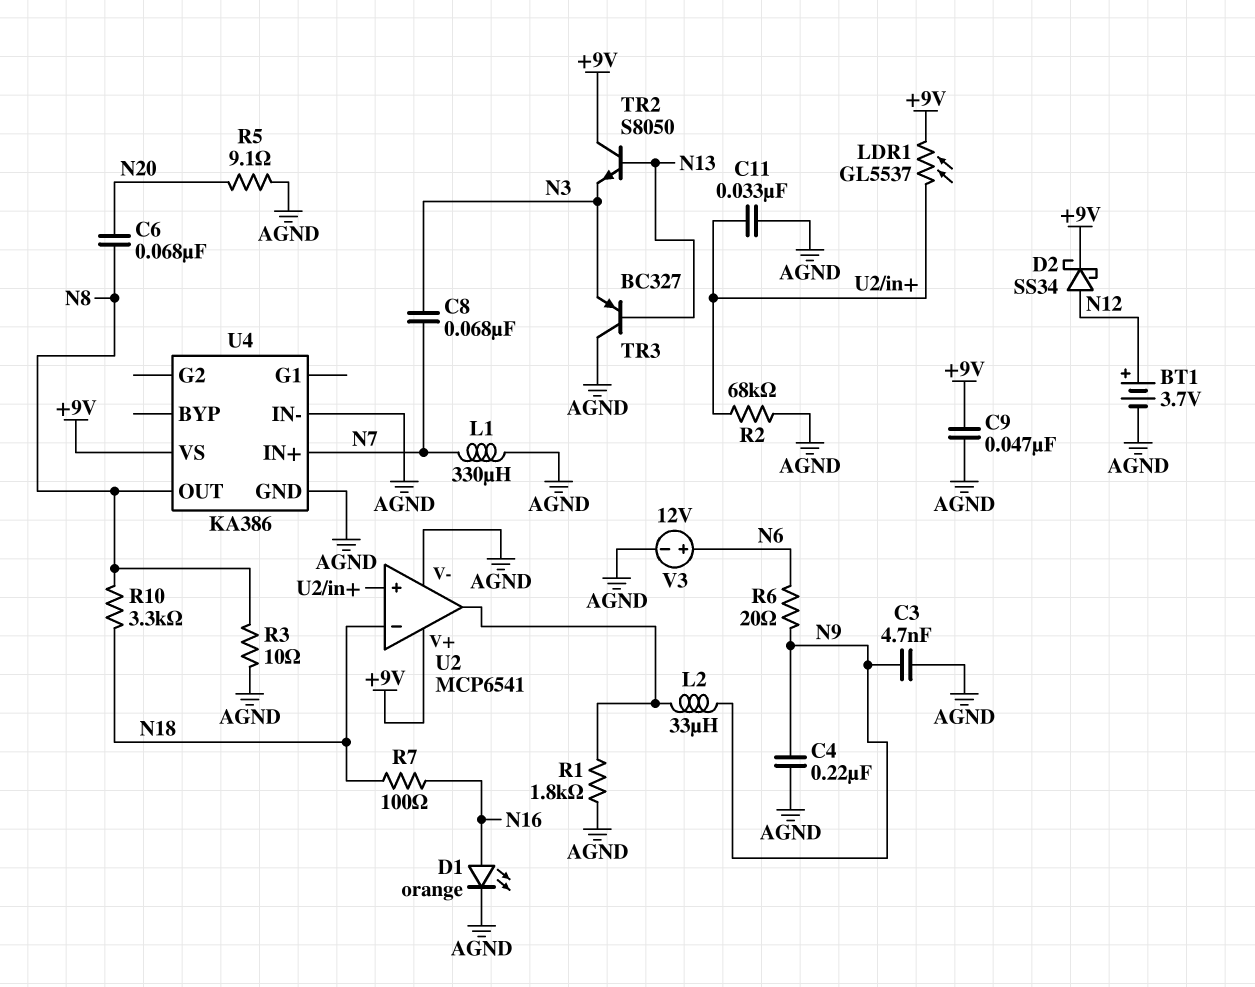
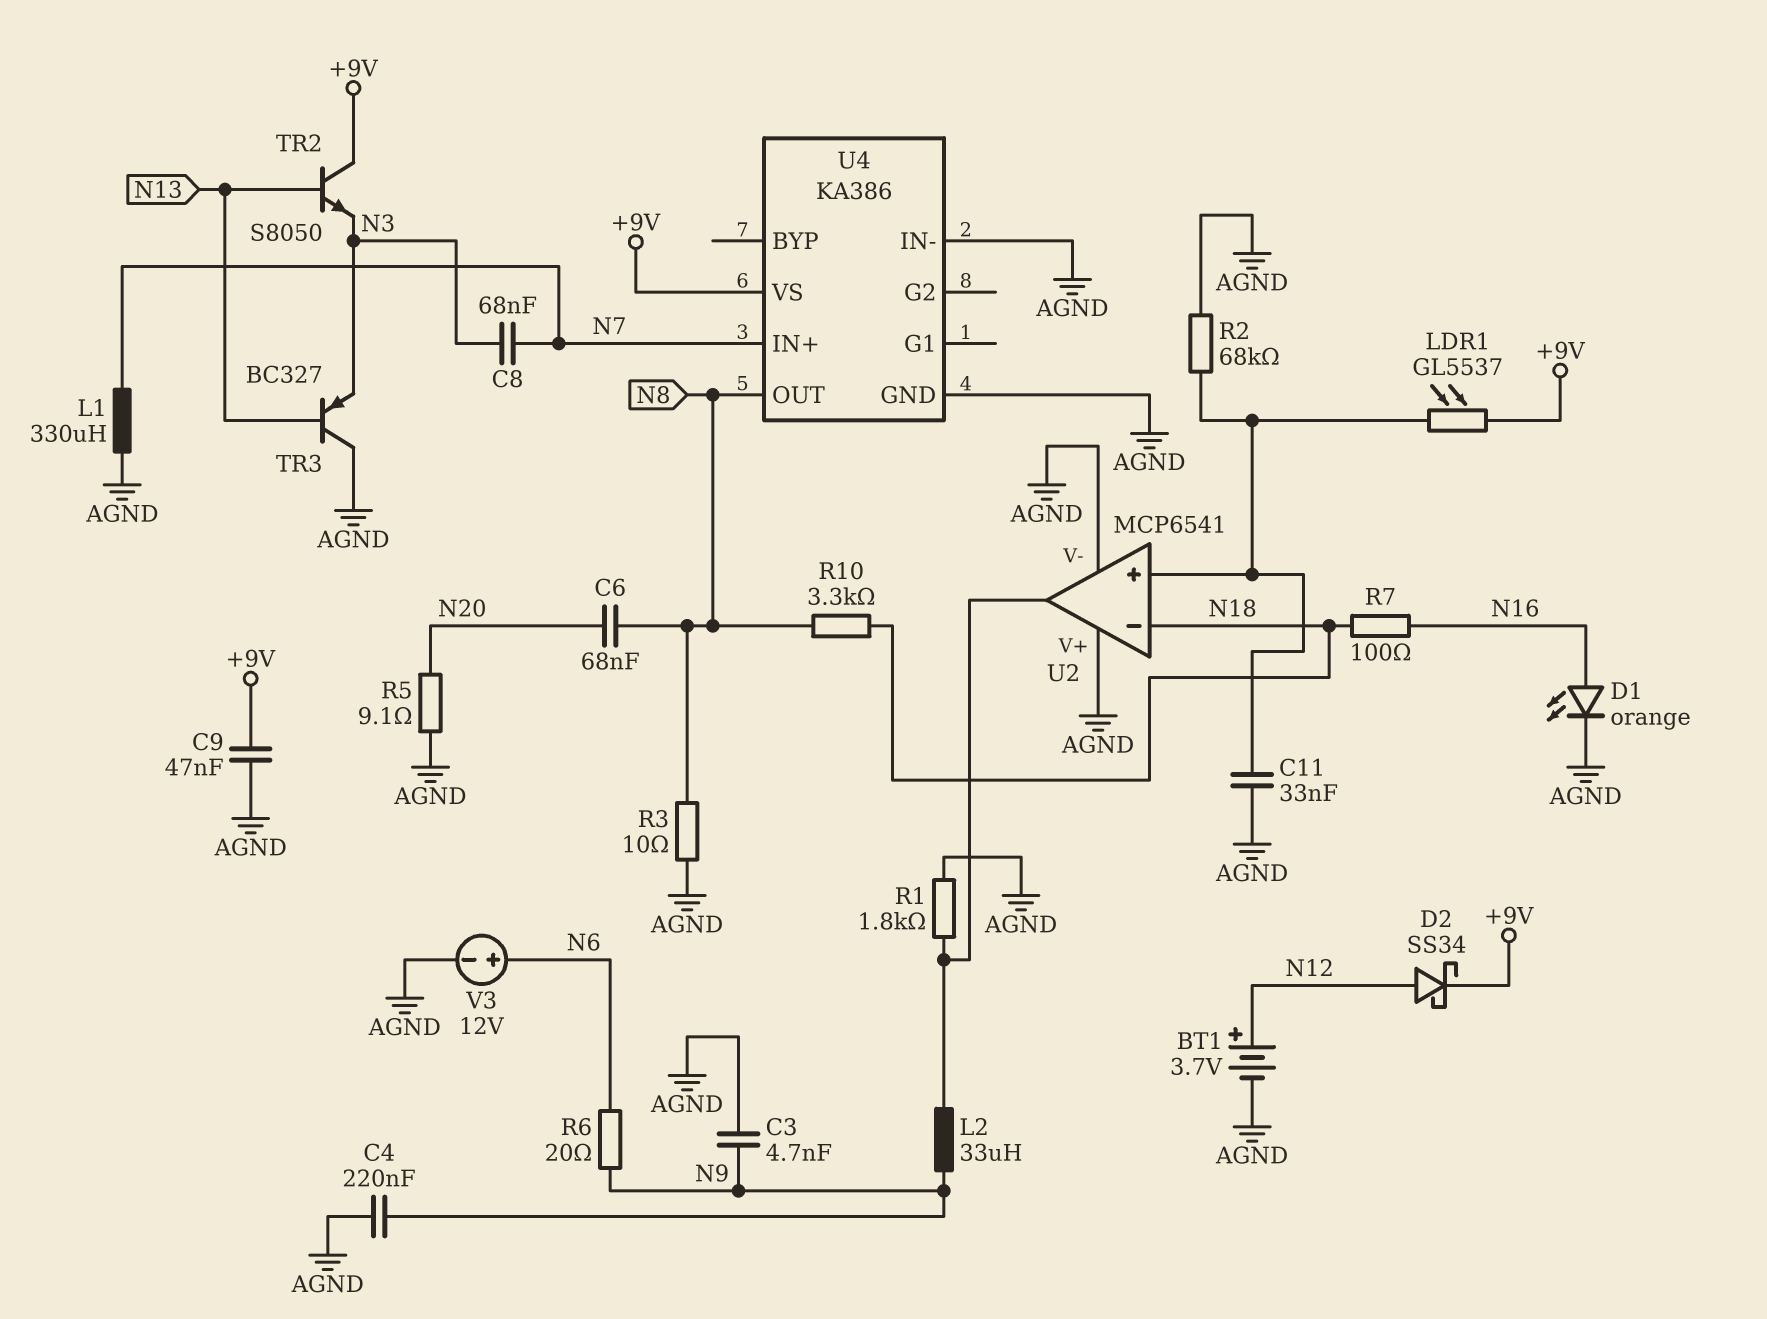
U2 pin V+: +9V -> AGND

